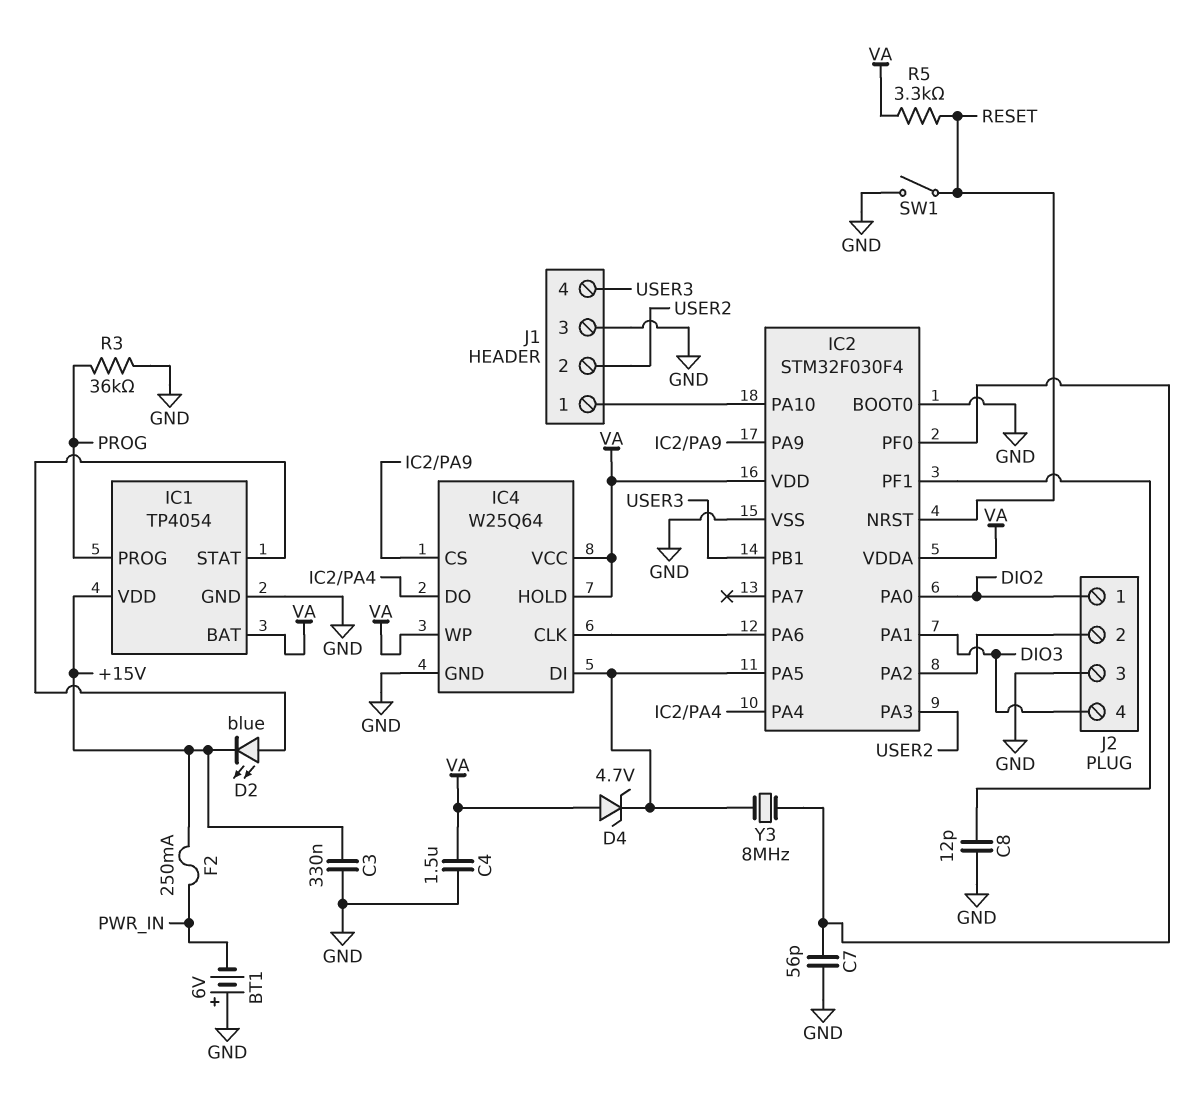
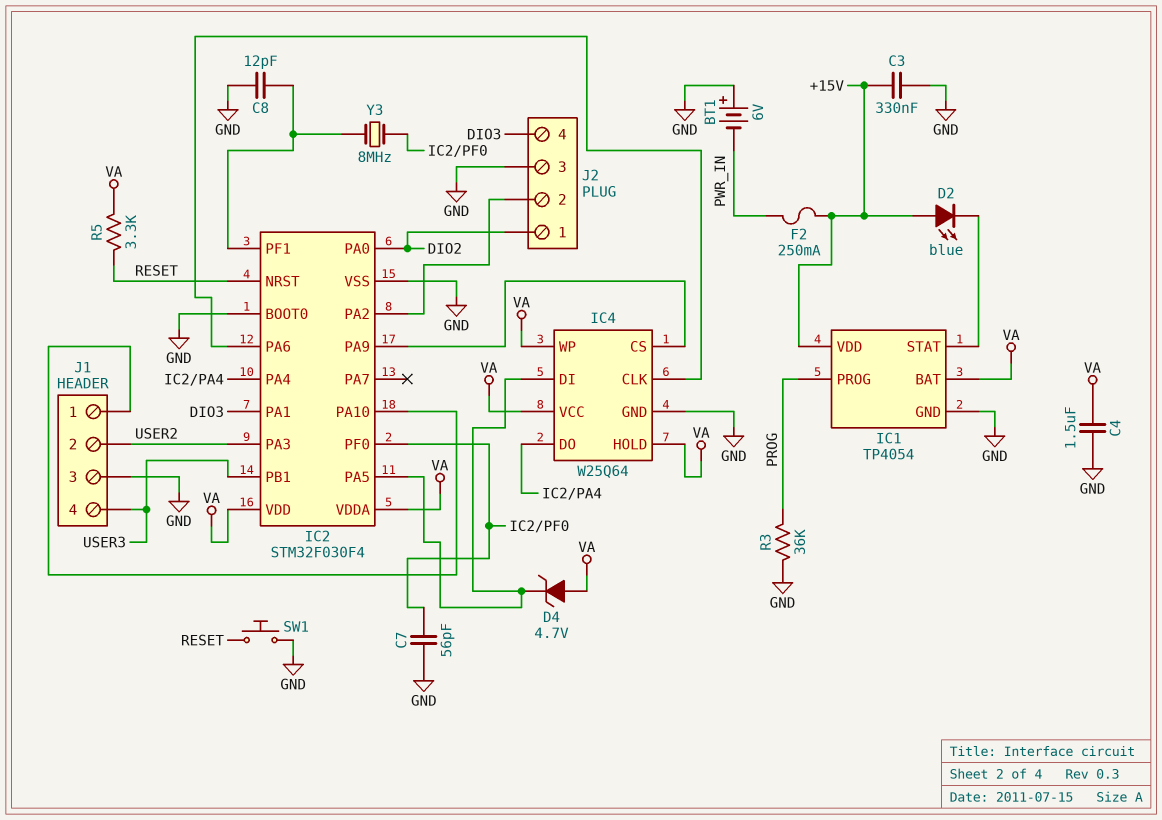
D2: LED blue (A IC1/STAT, K +15V) -> LED blue (A +15V, K IC1/STAT)
SW1: switch (GND, RESET) -> button (GND, RESET)
Y3: 8MHz (IC2/PA5, IC2/PF0) -> 8MHz (IC2/PF0, IC2/PF1)

